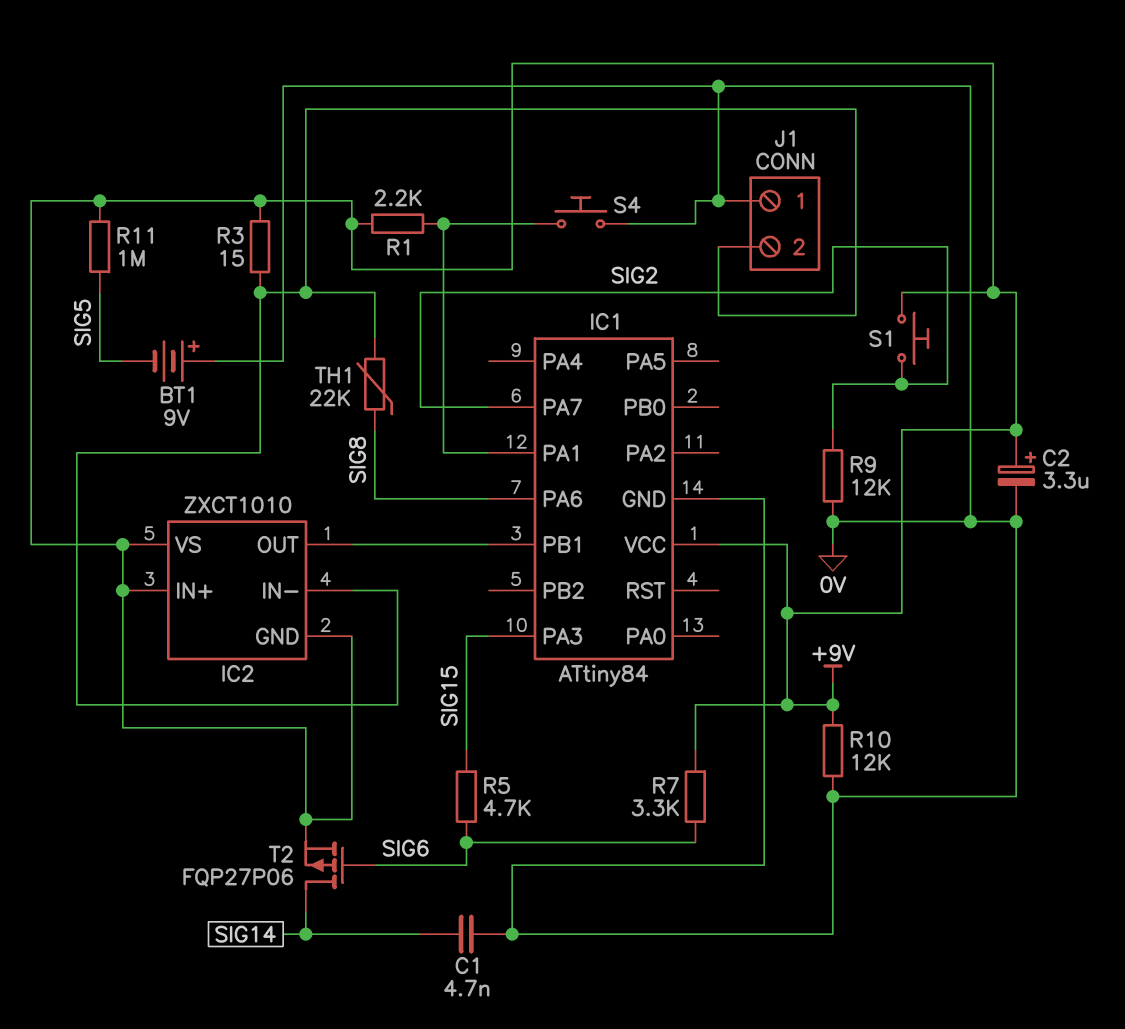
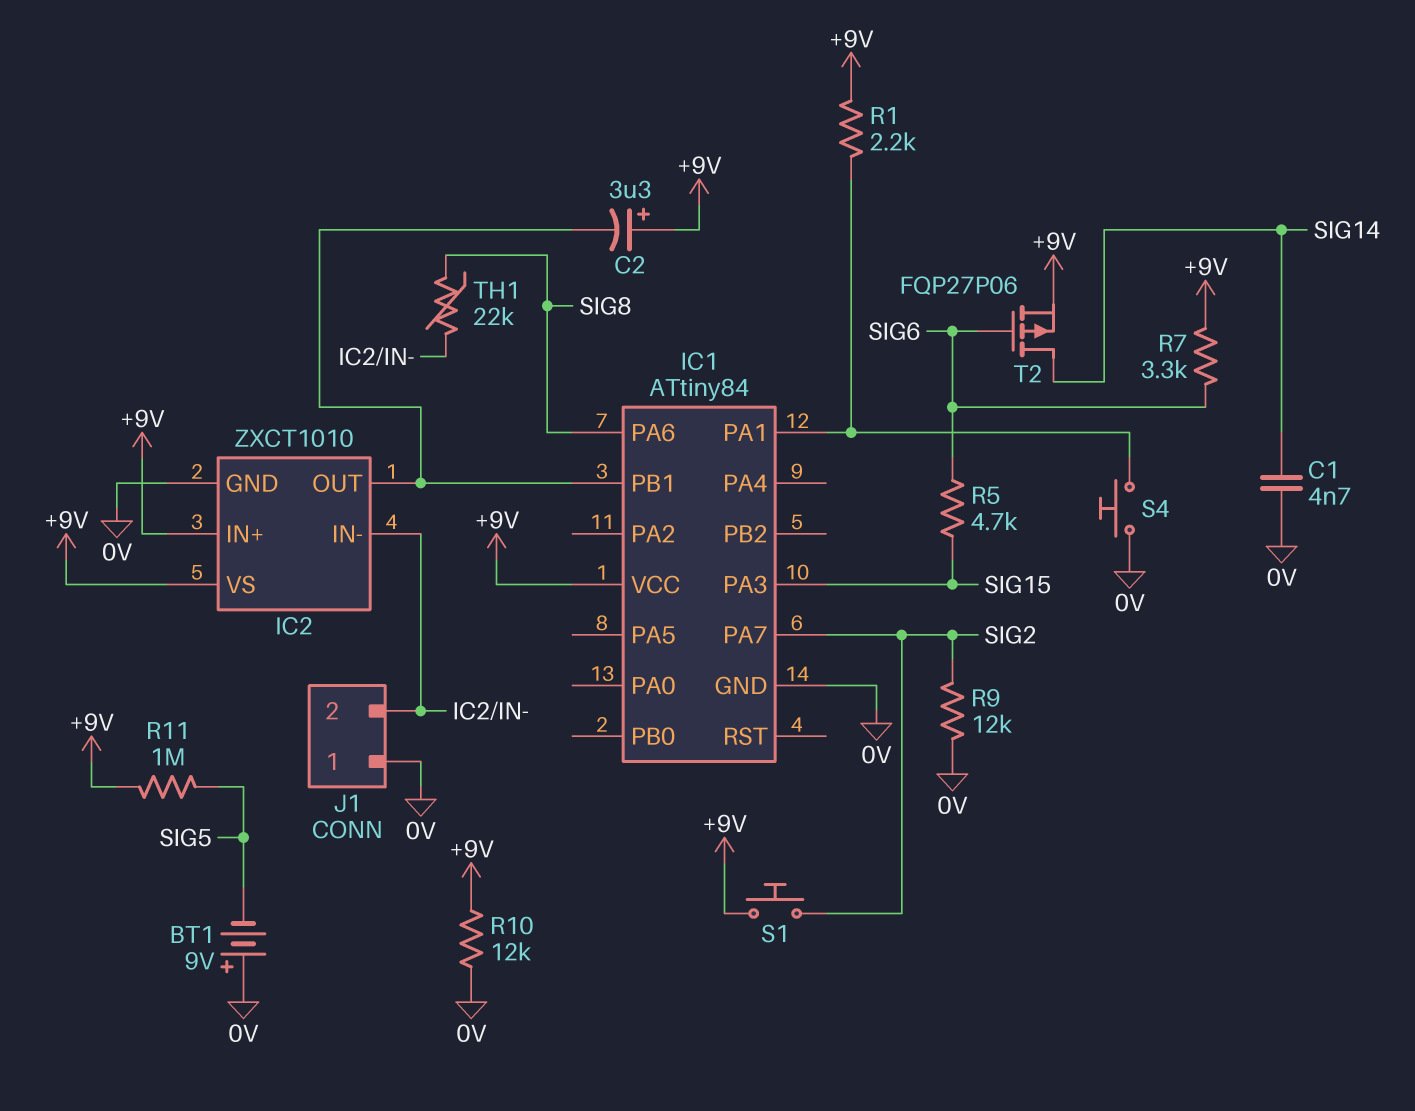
C2: 3.3uF (plus +9V, minus 0V) -> 3.3uF (plus +9V, minus IC1/PB1)
IC2 pin GND: +9V -> 0V
R3: 15 (+9V, IC2/IN-) -> none

